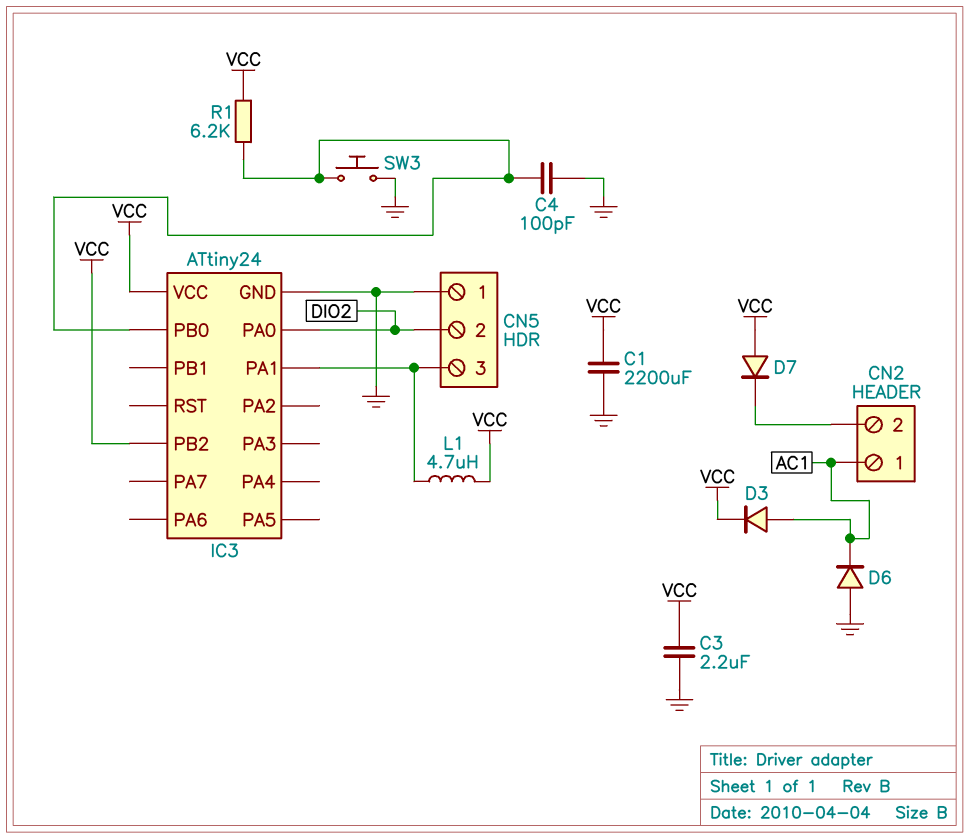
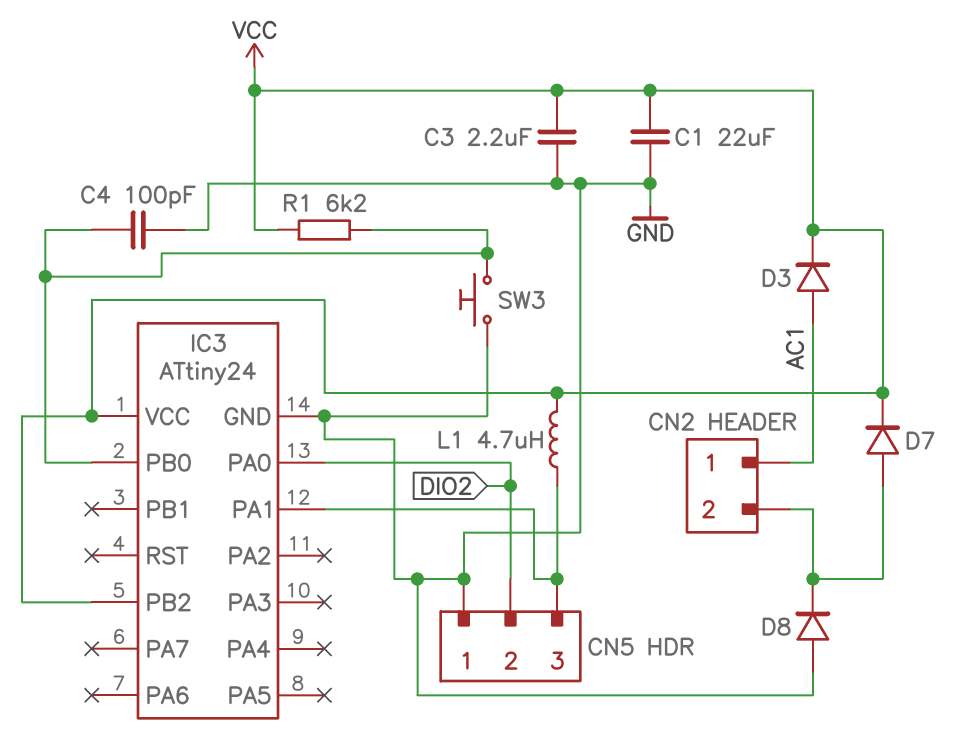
C1: 2200uF (GND, VCC) -> 22uF (GND, VCC)
D6: diode (A GND, K AC1) -> none
D7: diode (A VCC, K CN2/2) -> diode (A CN2/2, K VCC)
D8: none -> diode (A GND, K CN2/2)

